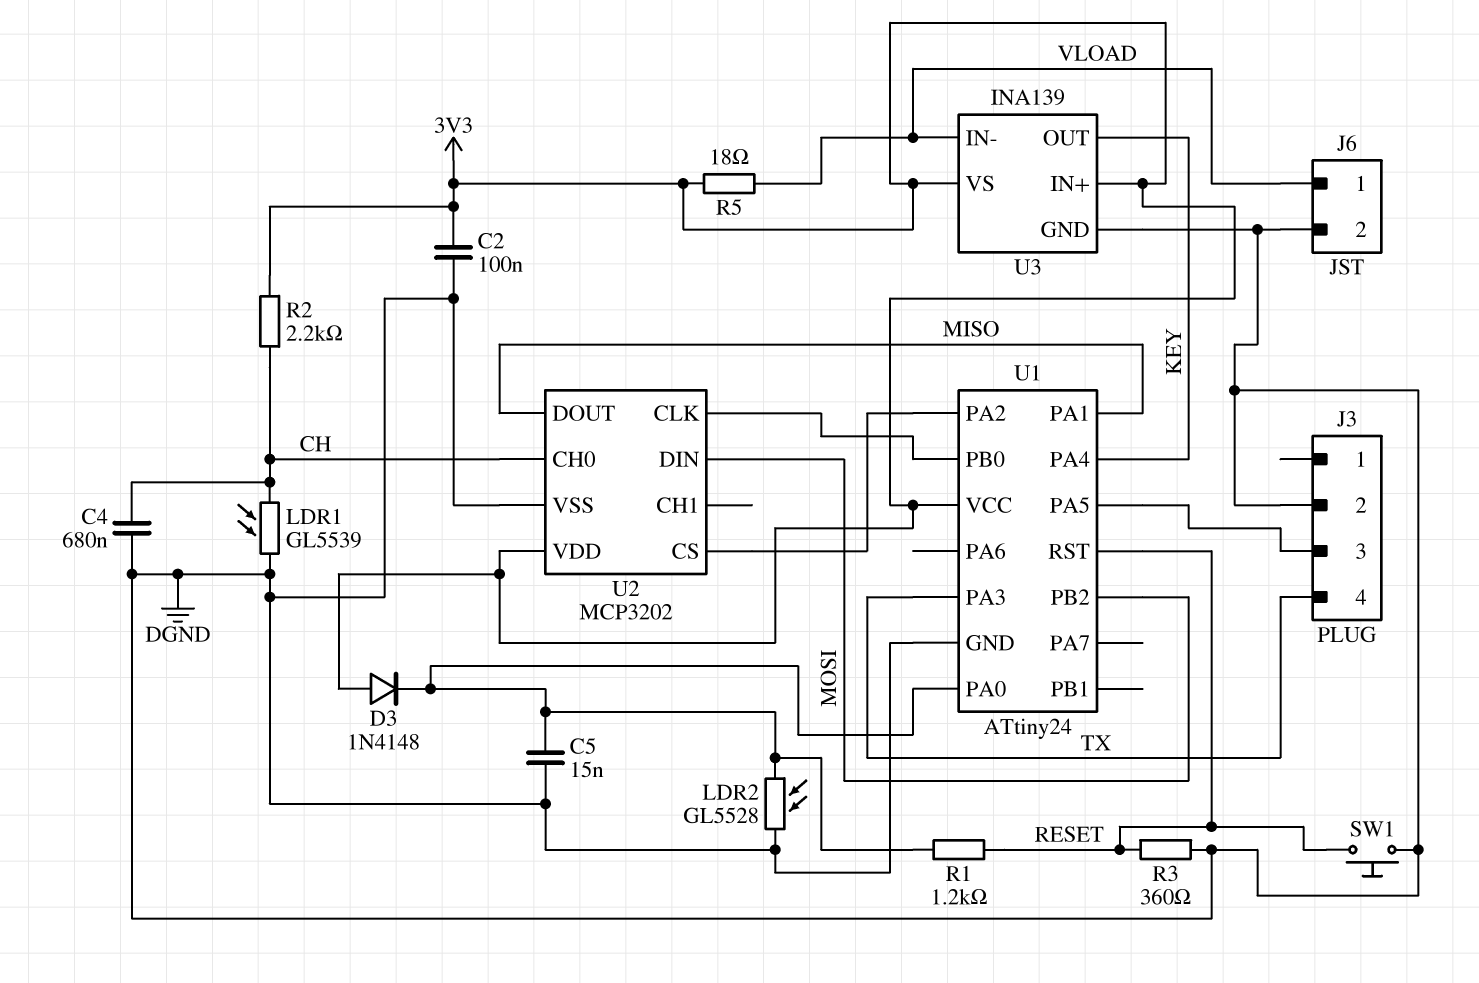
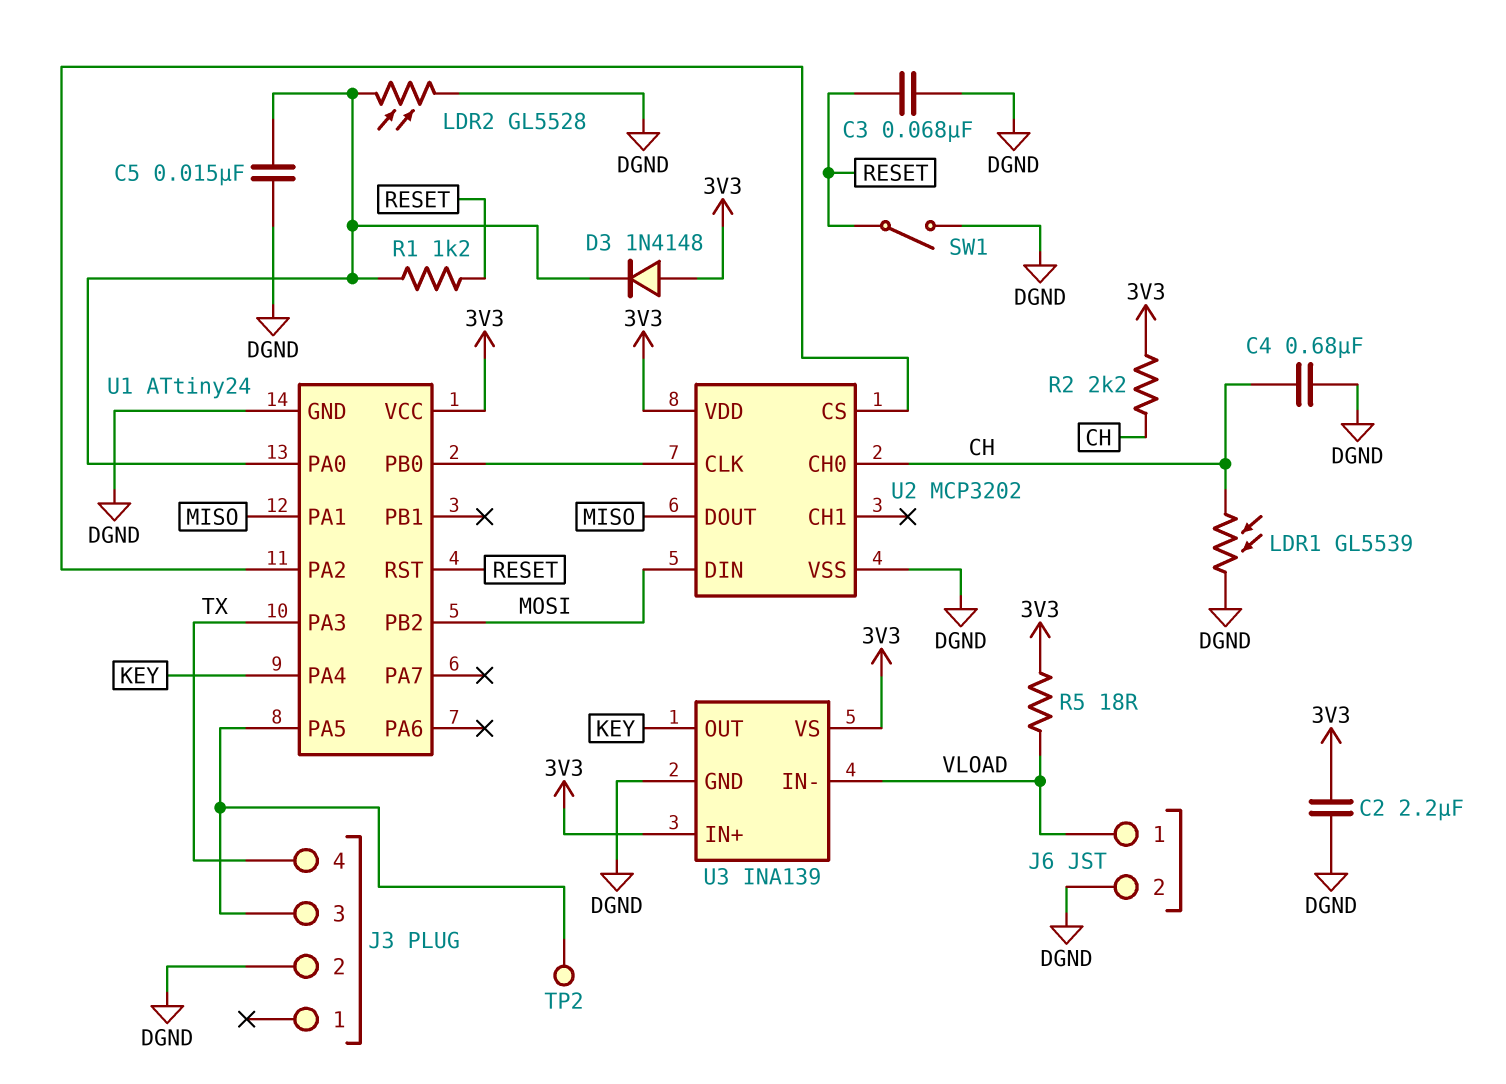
C2: 100nF (3V3, DGND) -> 2.2uF (3V3, DGND)
C3: none -> 68nF (DGND, RESET)
R3: 360 (DGND, RESET) -> none
SW1: button (DGND, RESET) -> switch (DGND, RESET)
TP2: none -> test point (J3/3)

